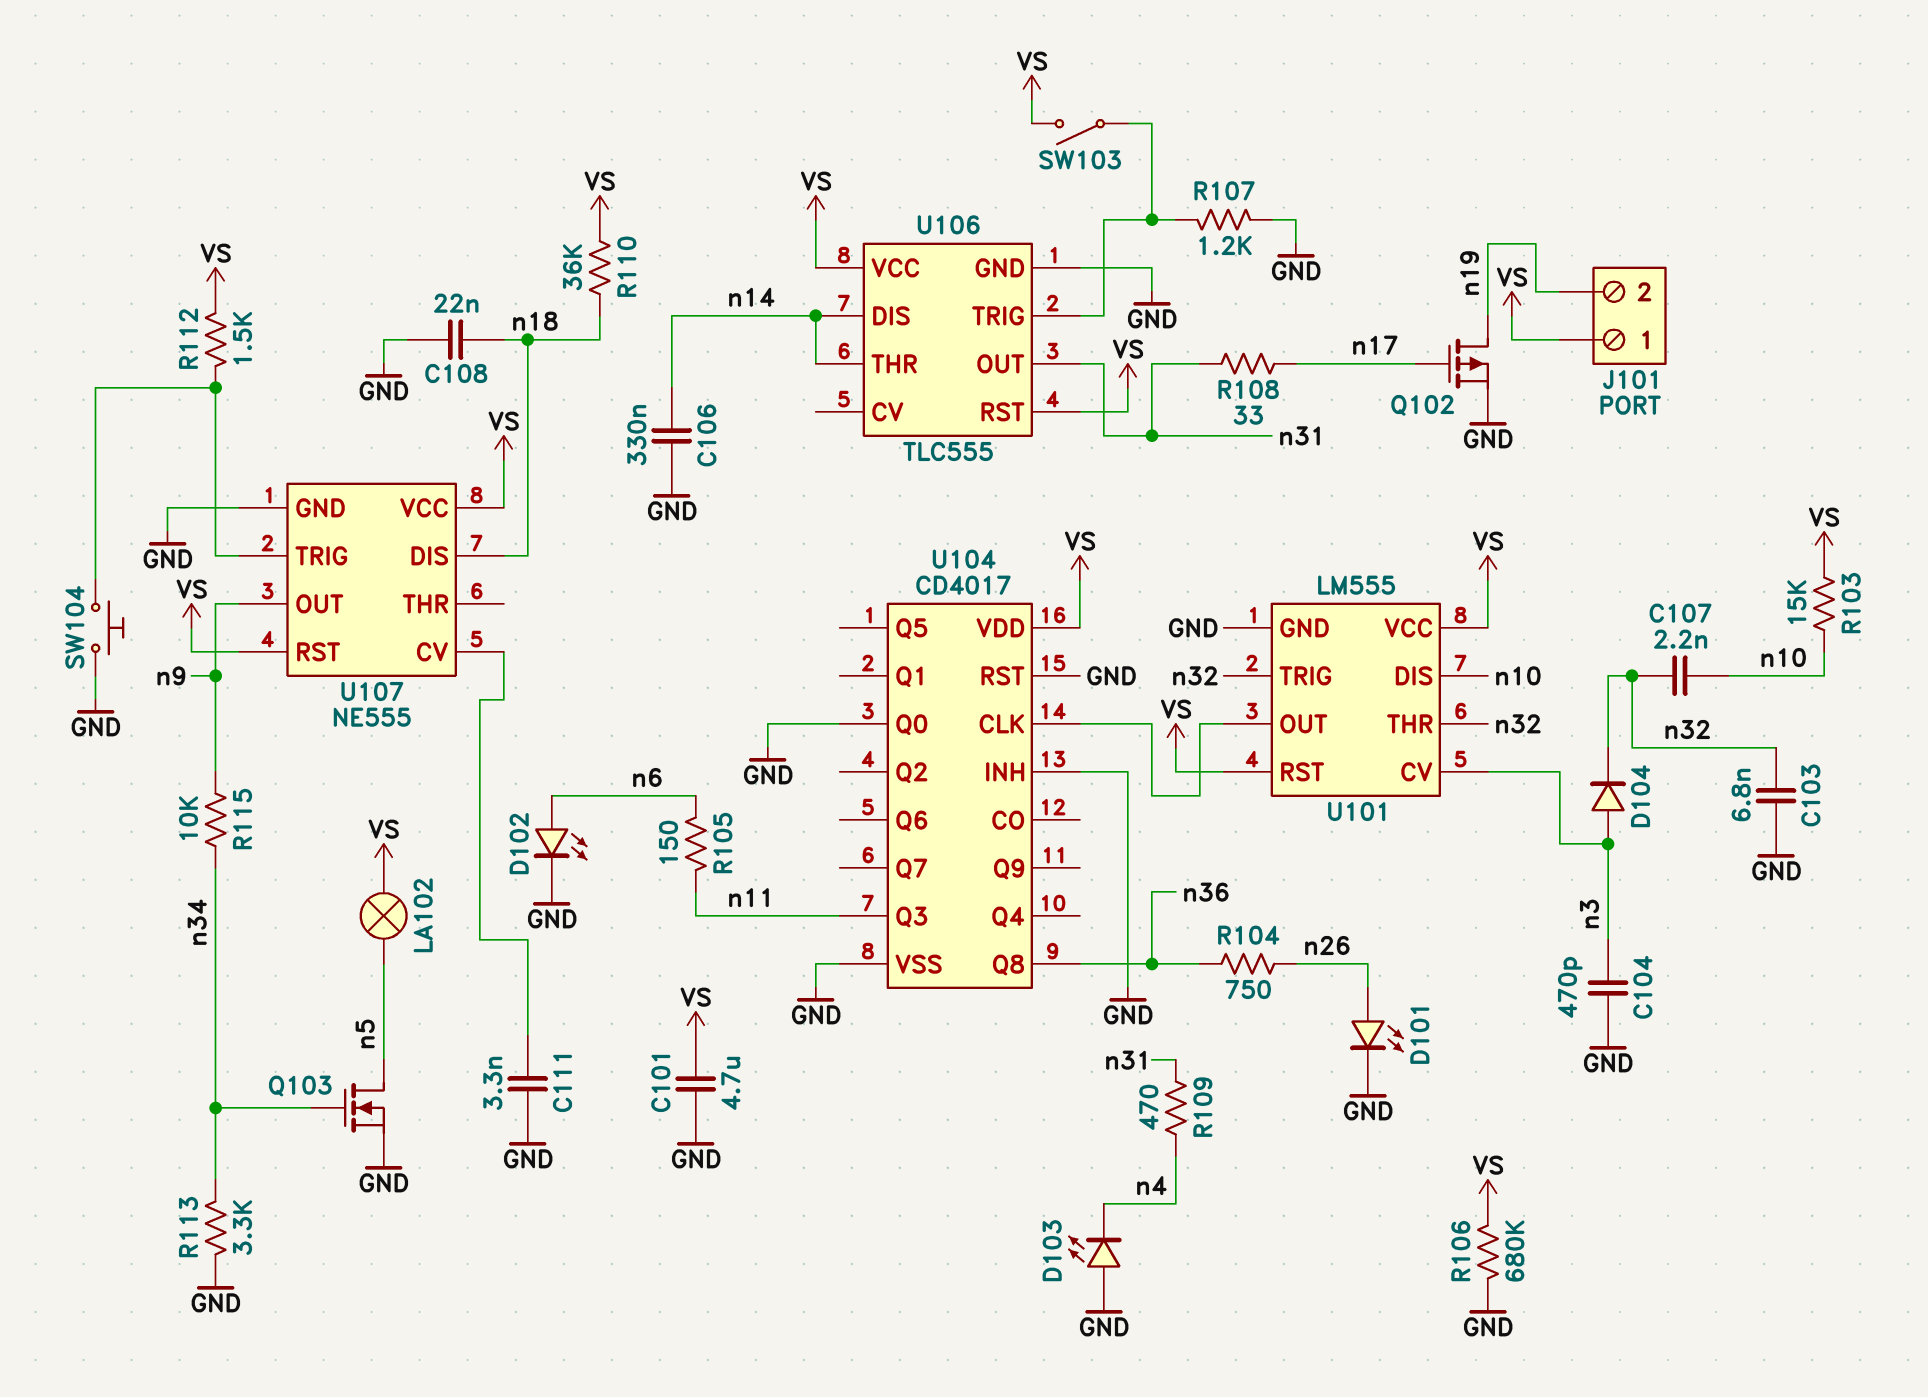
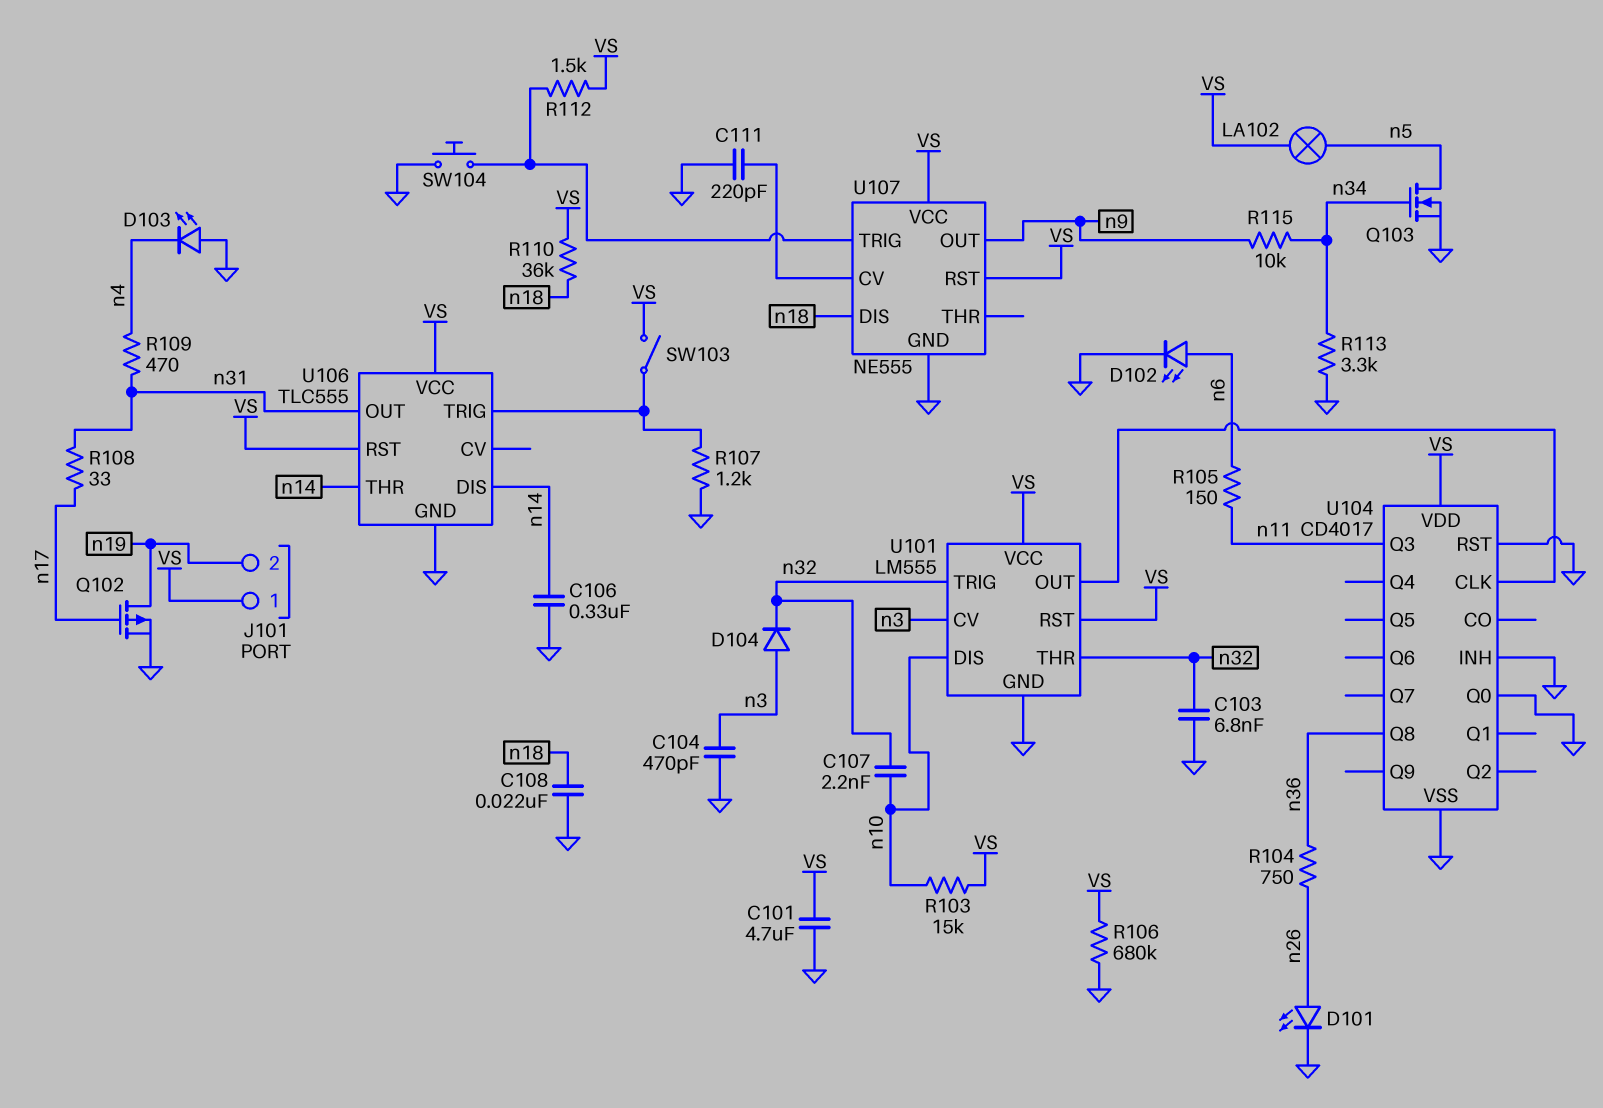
C111: 3.3nF (GND, U107/CV) -> 220pF (GND, U107/CV)

